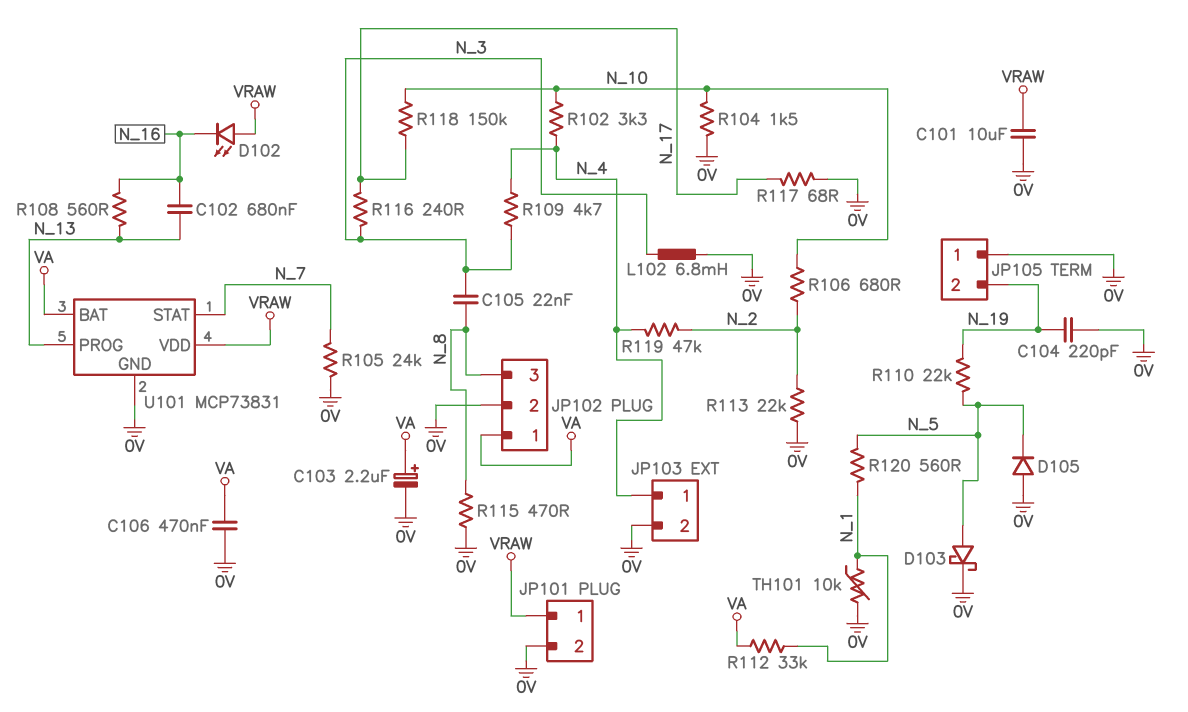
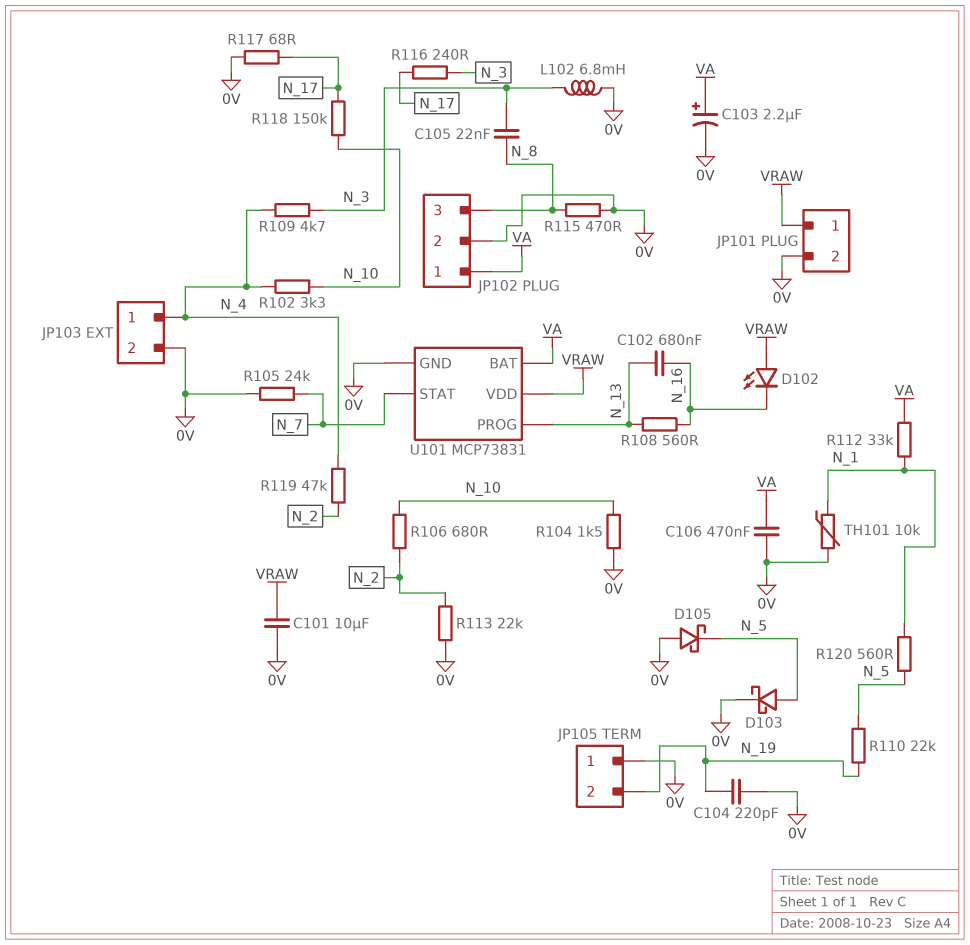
D105: diode (A 0V, K N_5) -> schottky (A 0V, K N_5)

